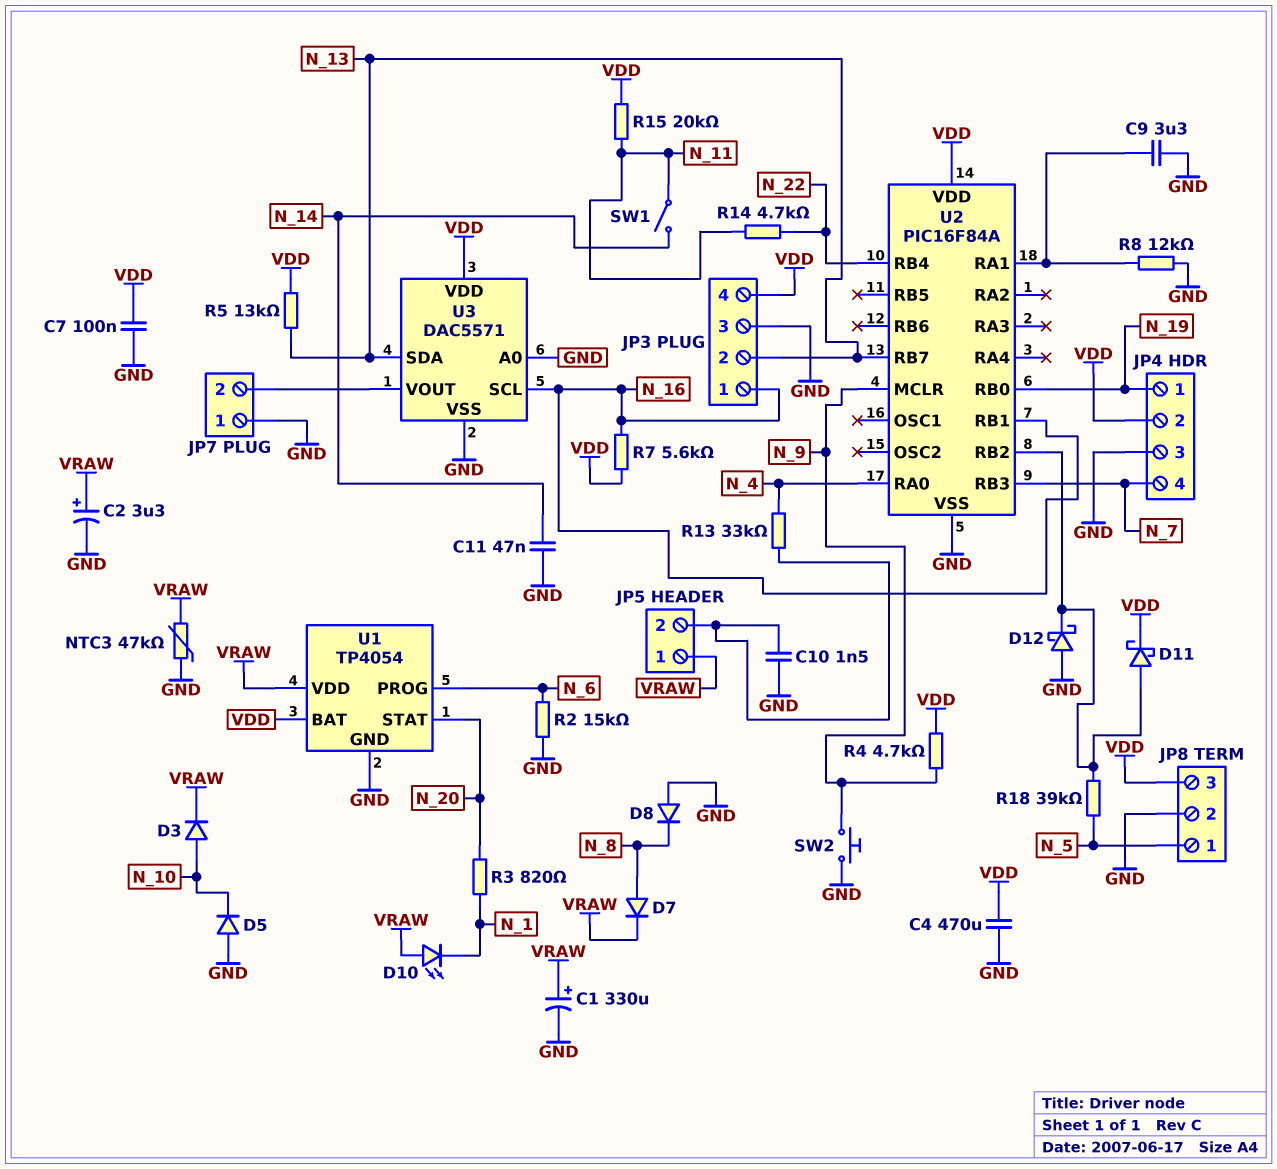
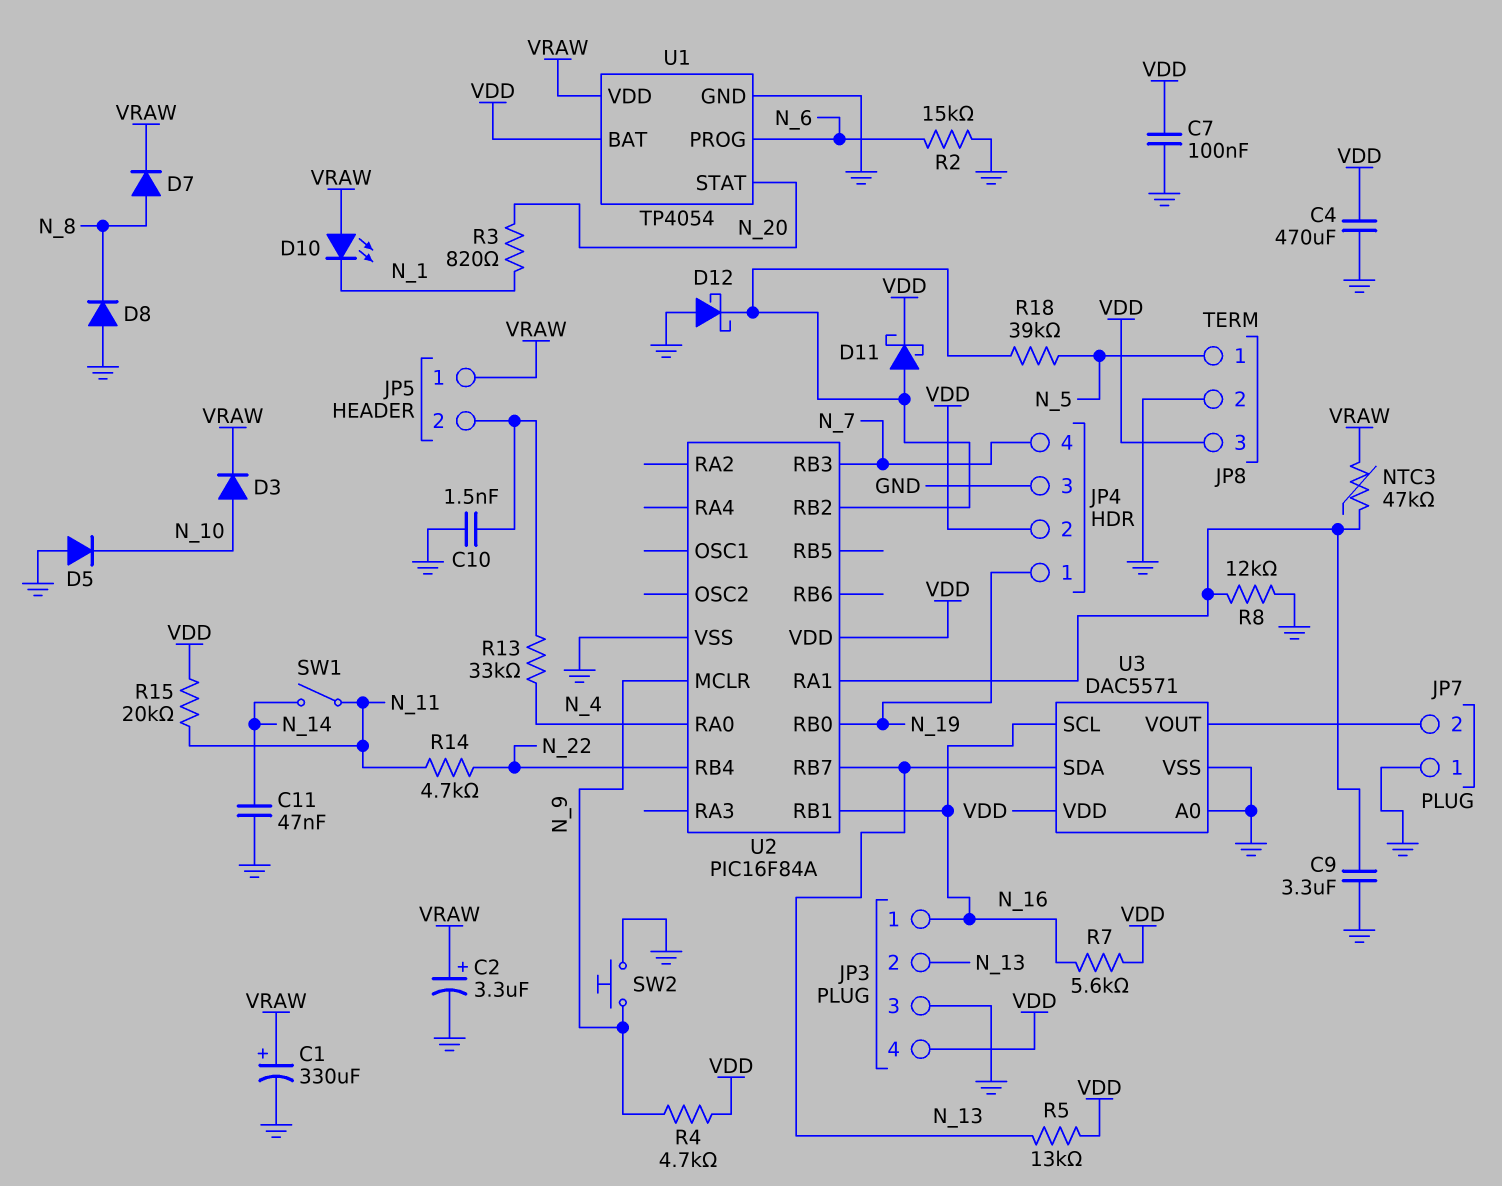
NTC3: 47k (GND, VRAW) -> 47k (U2/RA1, VRAW)

